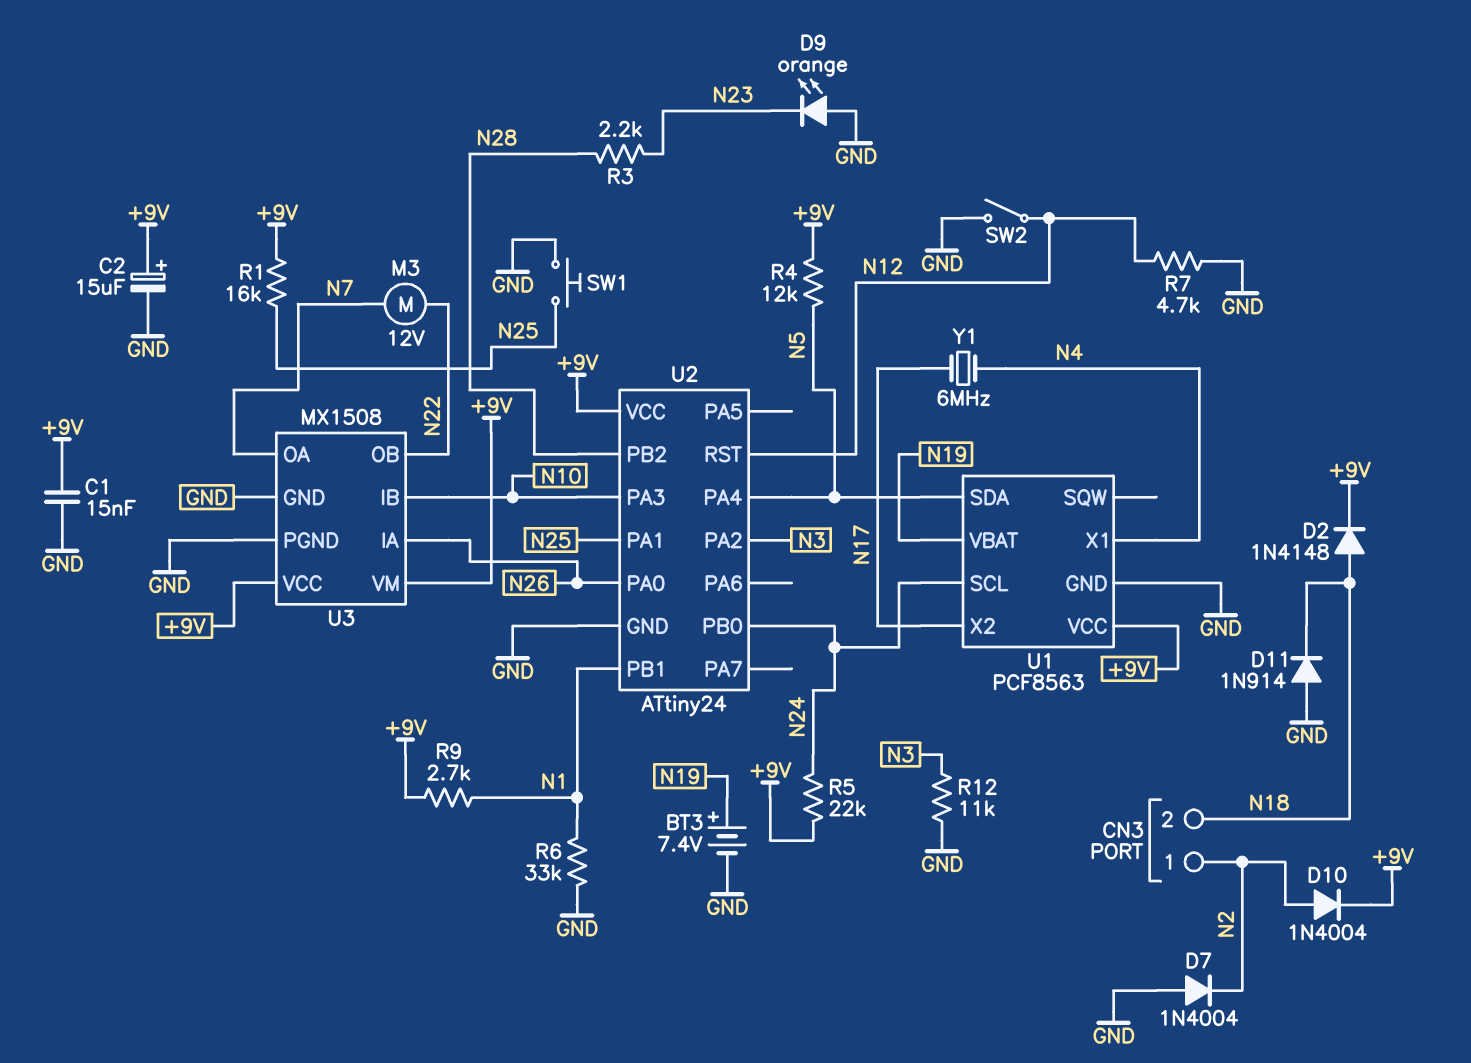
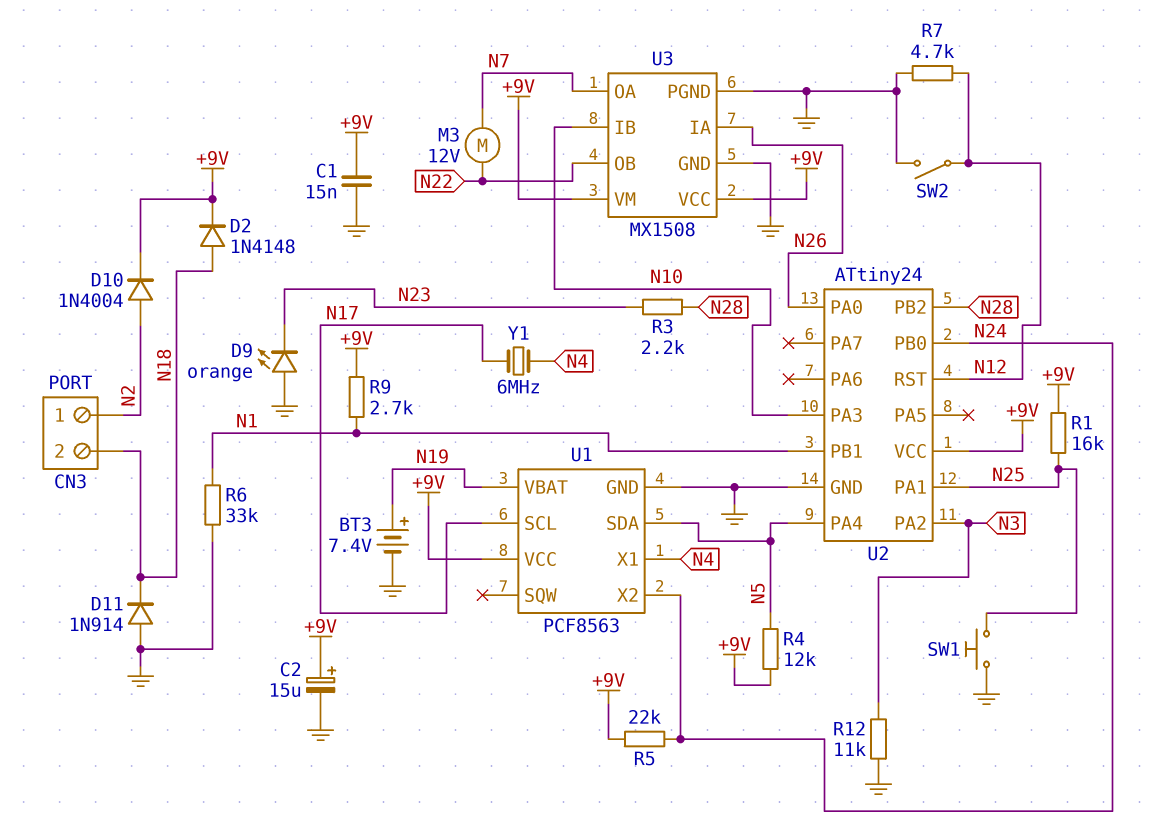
D7: diode 1N4004 (A GND, K N2) -> none
U1 pin SCL: N24 -> N17
U1 pin X2: N17 -> N24

